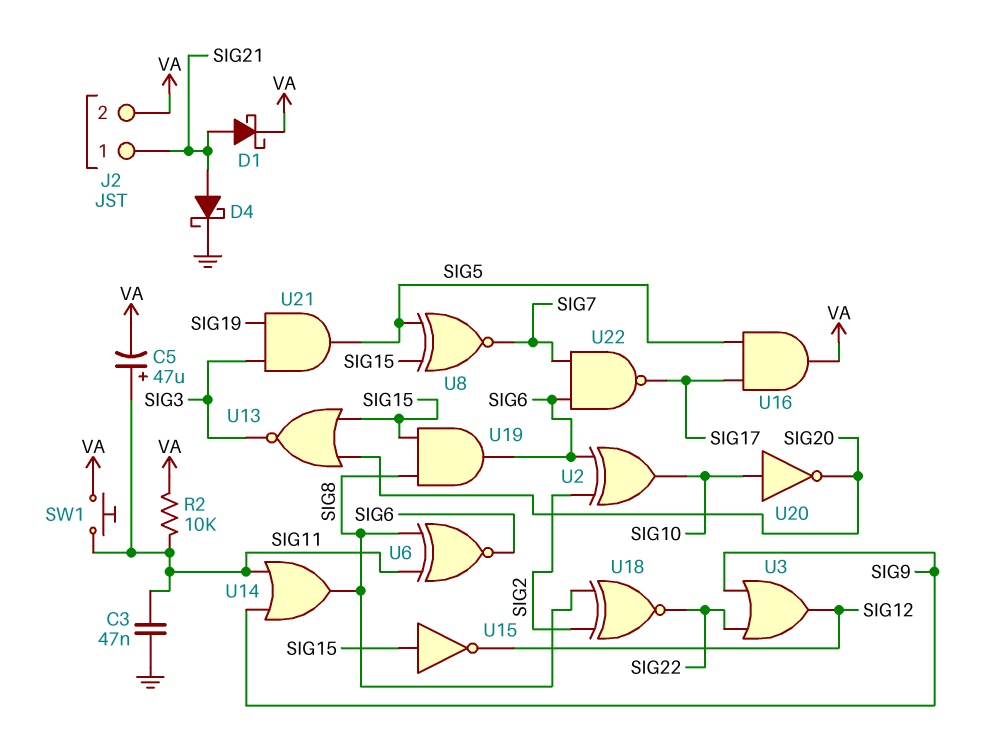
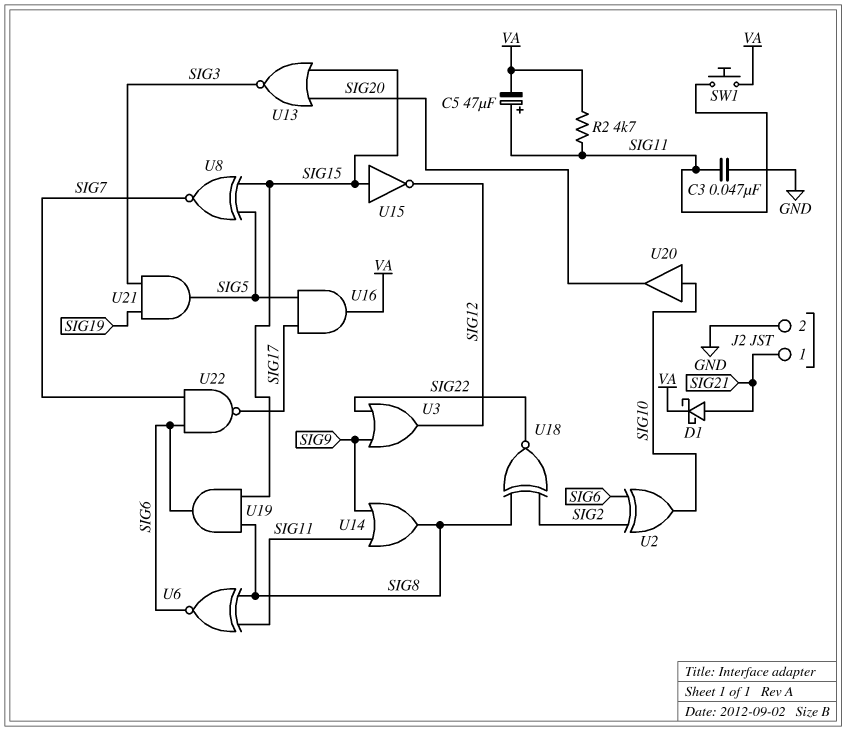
D4: schottky (A SIG21, K GND) -> none
J2 pin 2: VA -> GND
R2: 10k (SIG11, VA) -> 4.7k (SIG11, VA)
U20: NOT (in SIG10, out SIG20) -> buffer (in SIG10, out SIG20)

